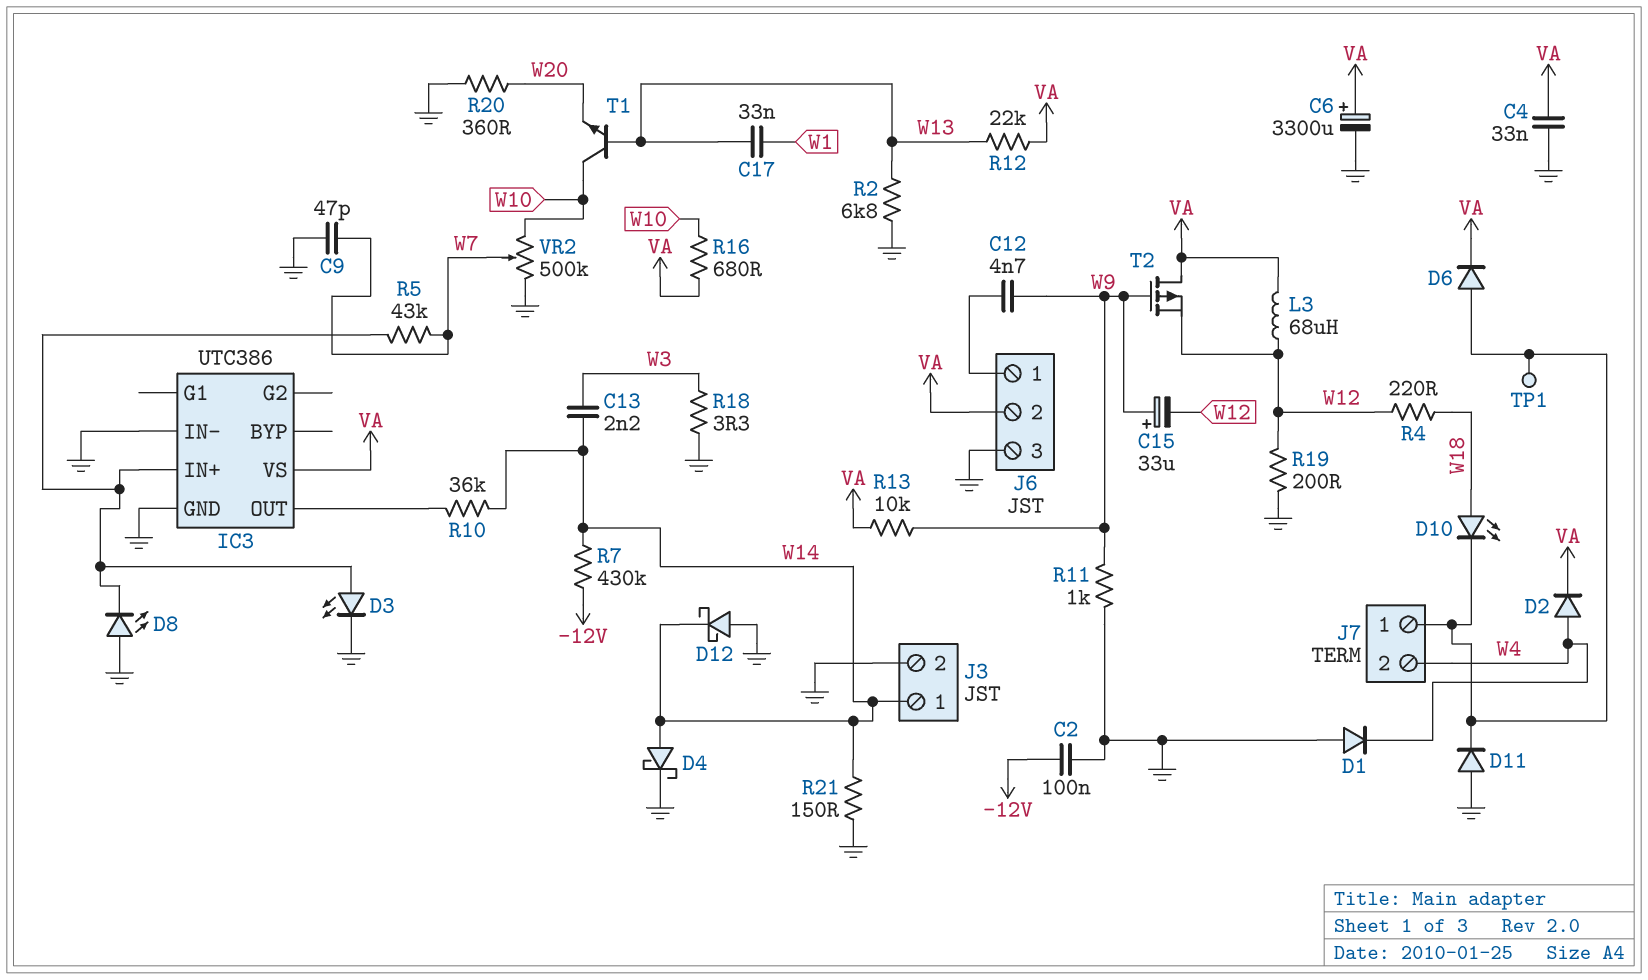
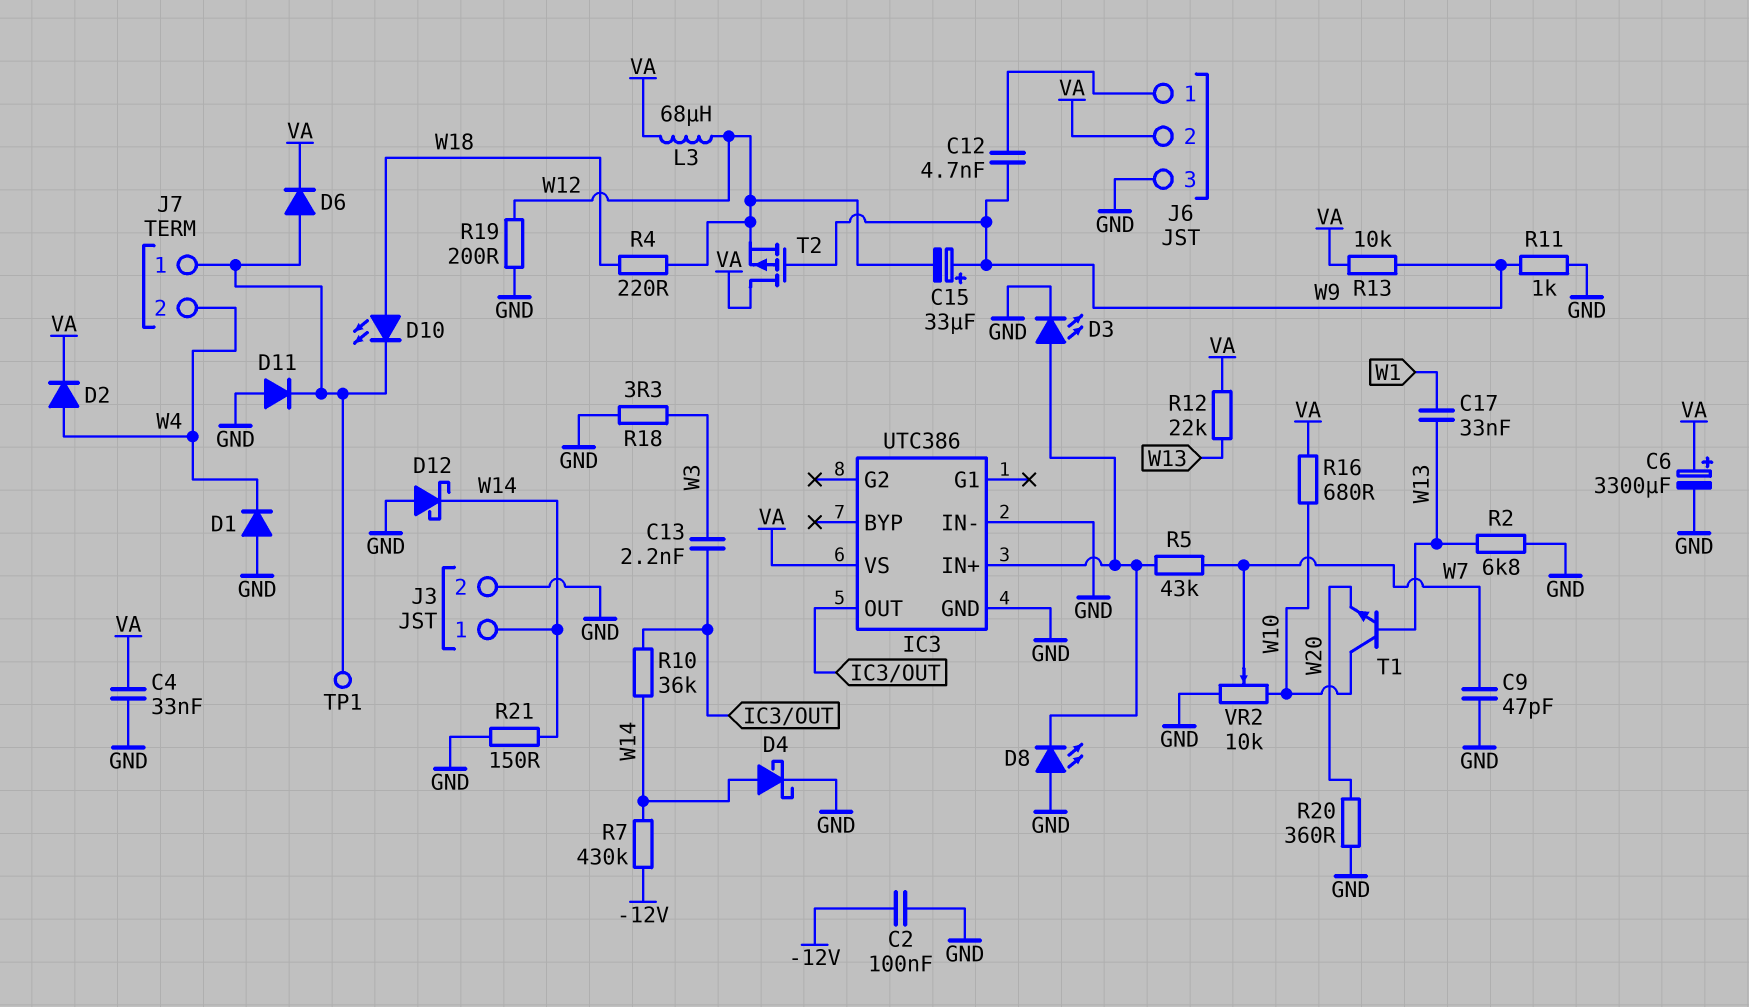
C13: 2.2nF (W3, W14) -> 2.2nF (IC3/OUT, W3)
VR2: 500k (GND, W10, wiper W7) -> 10k (GND, W10, wiper W7)

